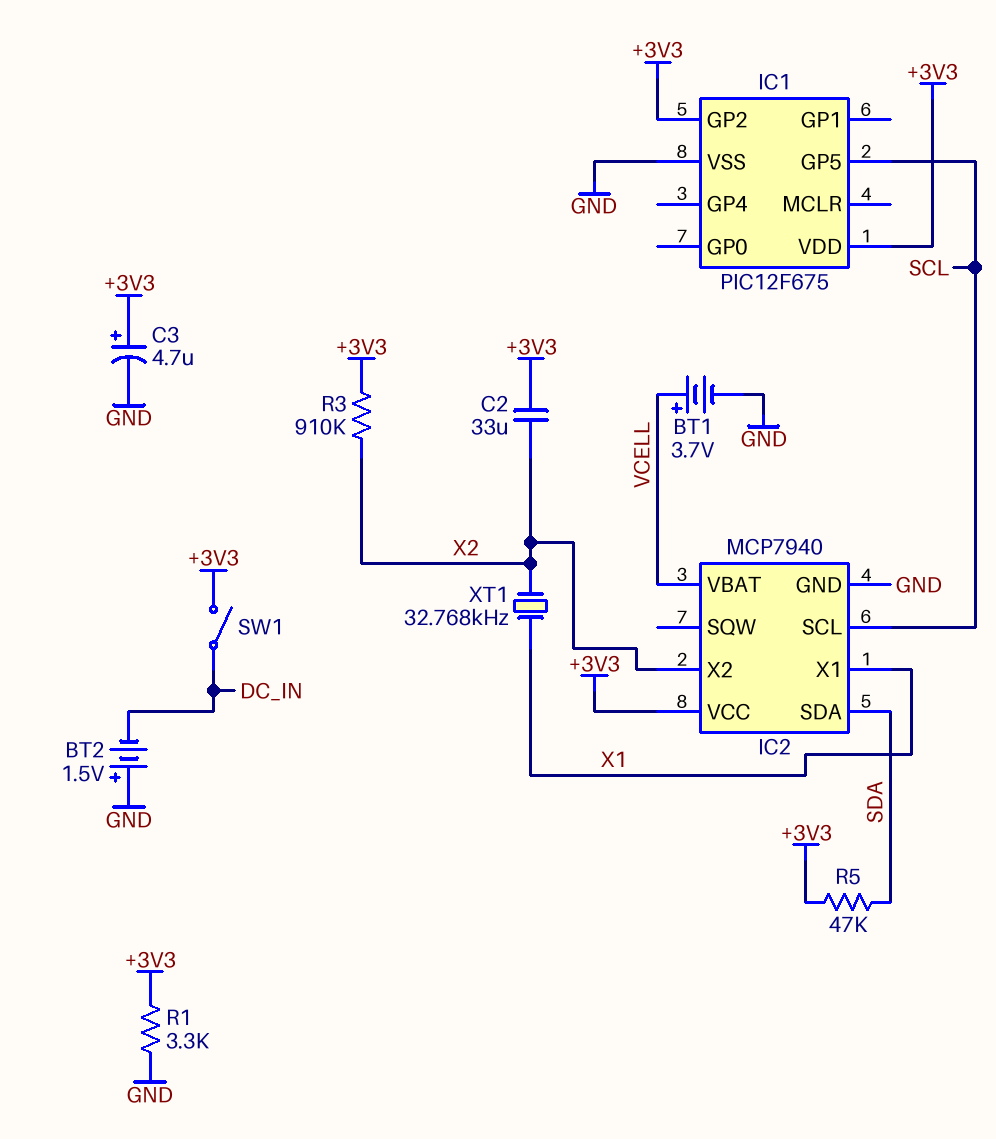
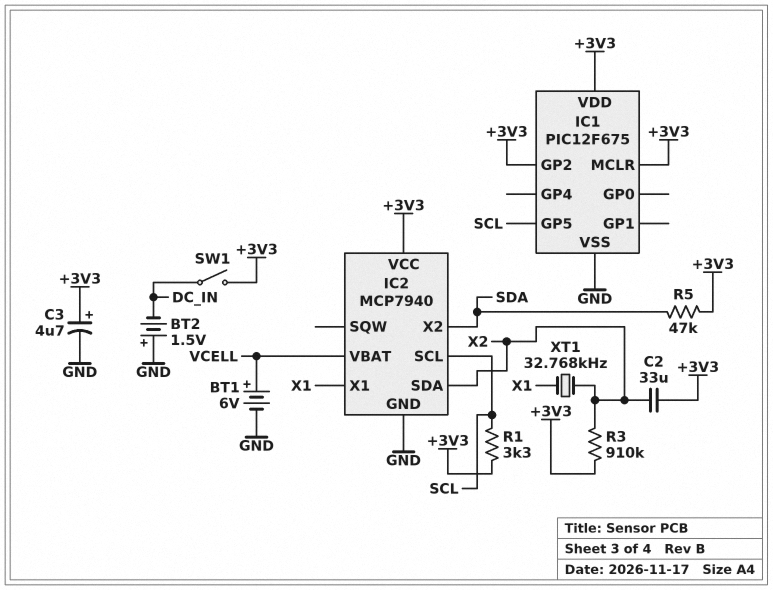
BT1: 3.7V (plus VCELL, minus GND) -> 6V (plus VCELL, minus GND)
IC1 pin MCLR: none -> +3V3
IC2 pin SDA: SDA -> X2
IC2 pin X2: X2 -> SDA
R1: 3.3k (+3V3, GND) -> 3.3k (+3V3, SCL)

